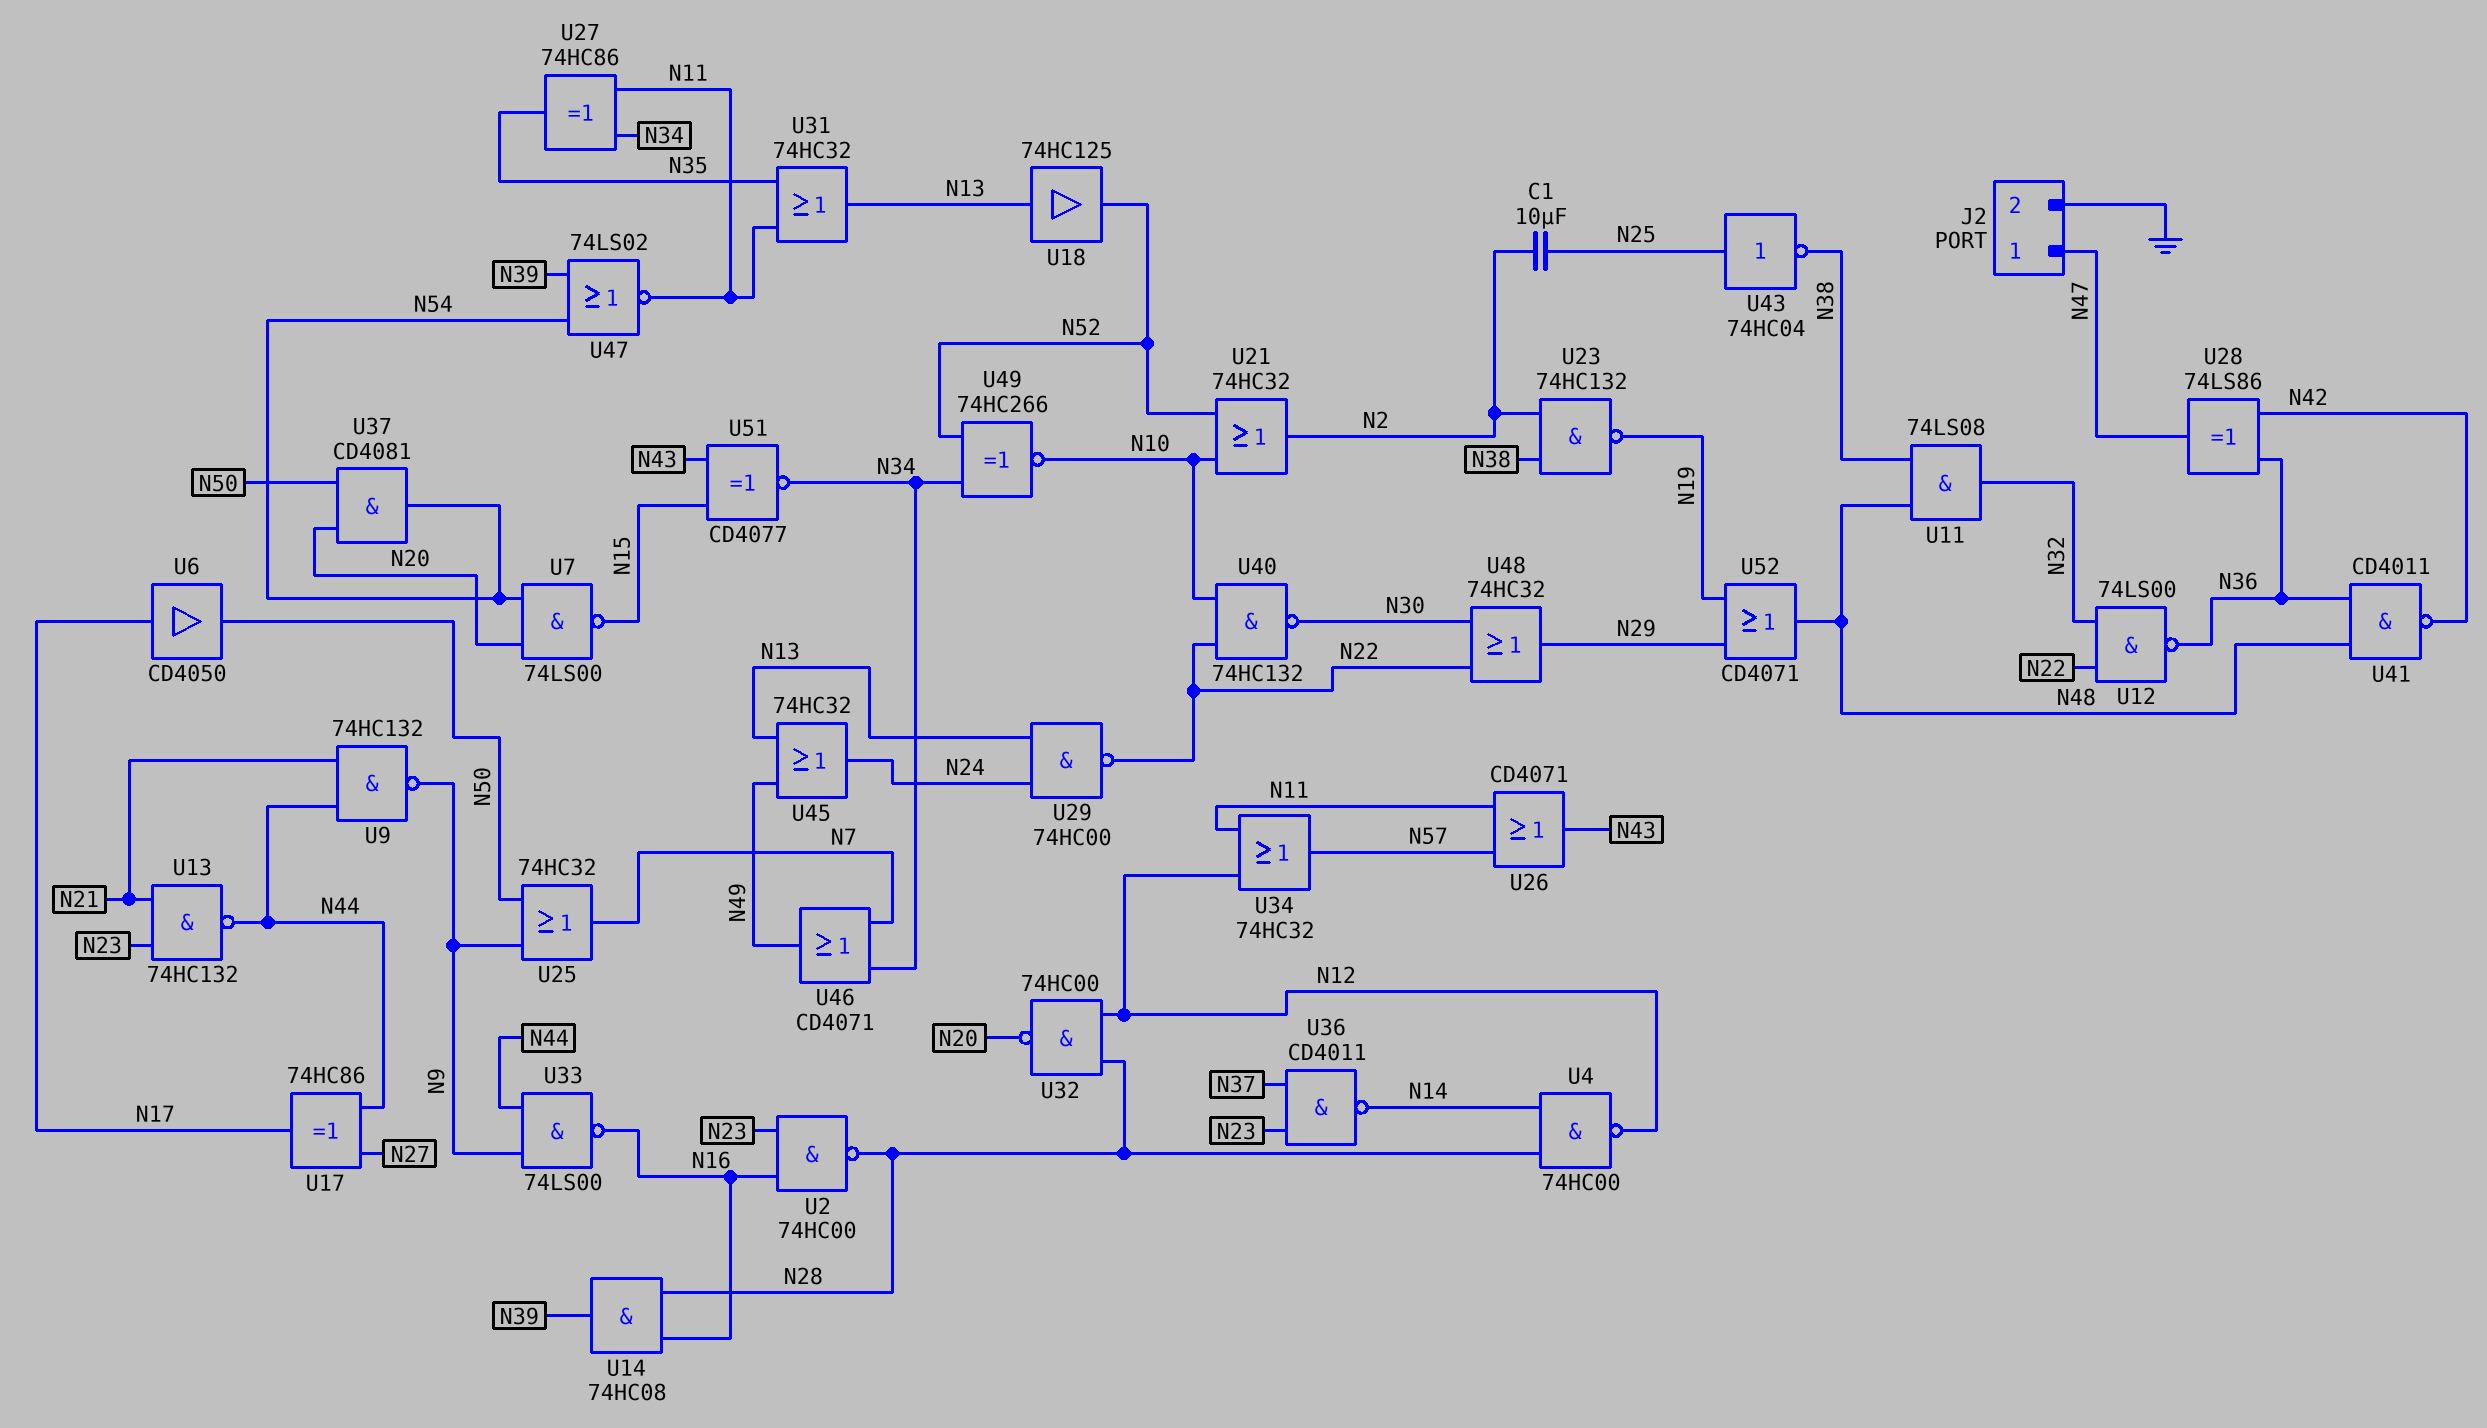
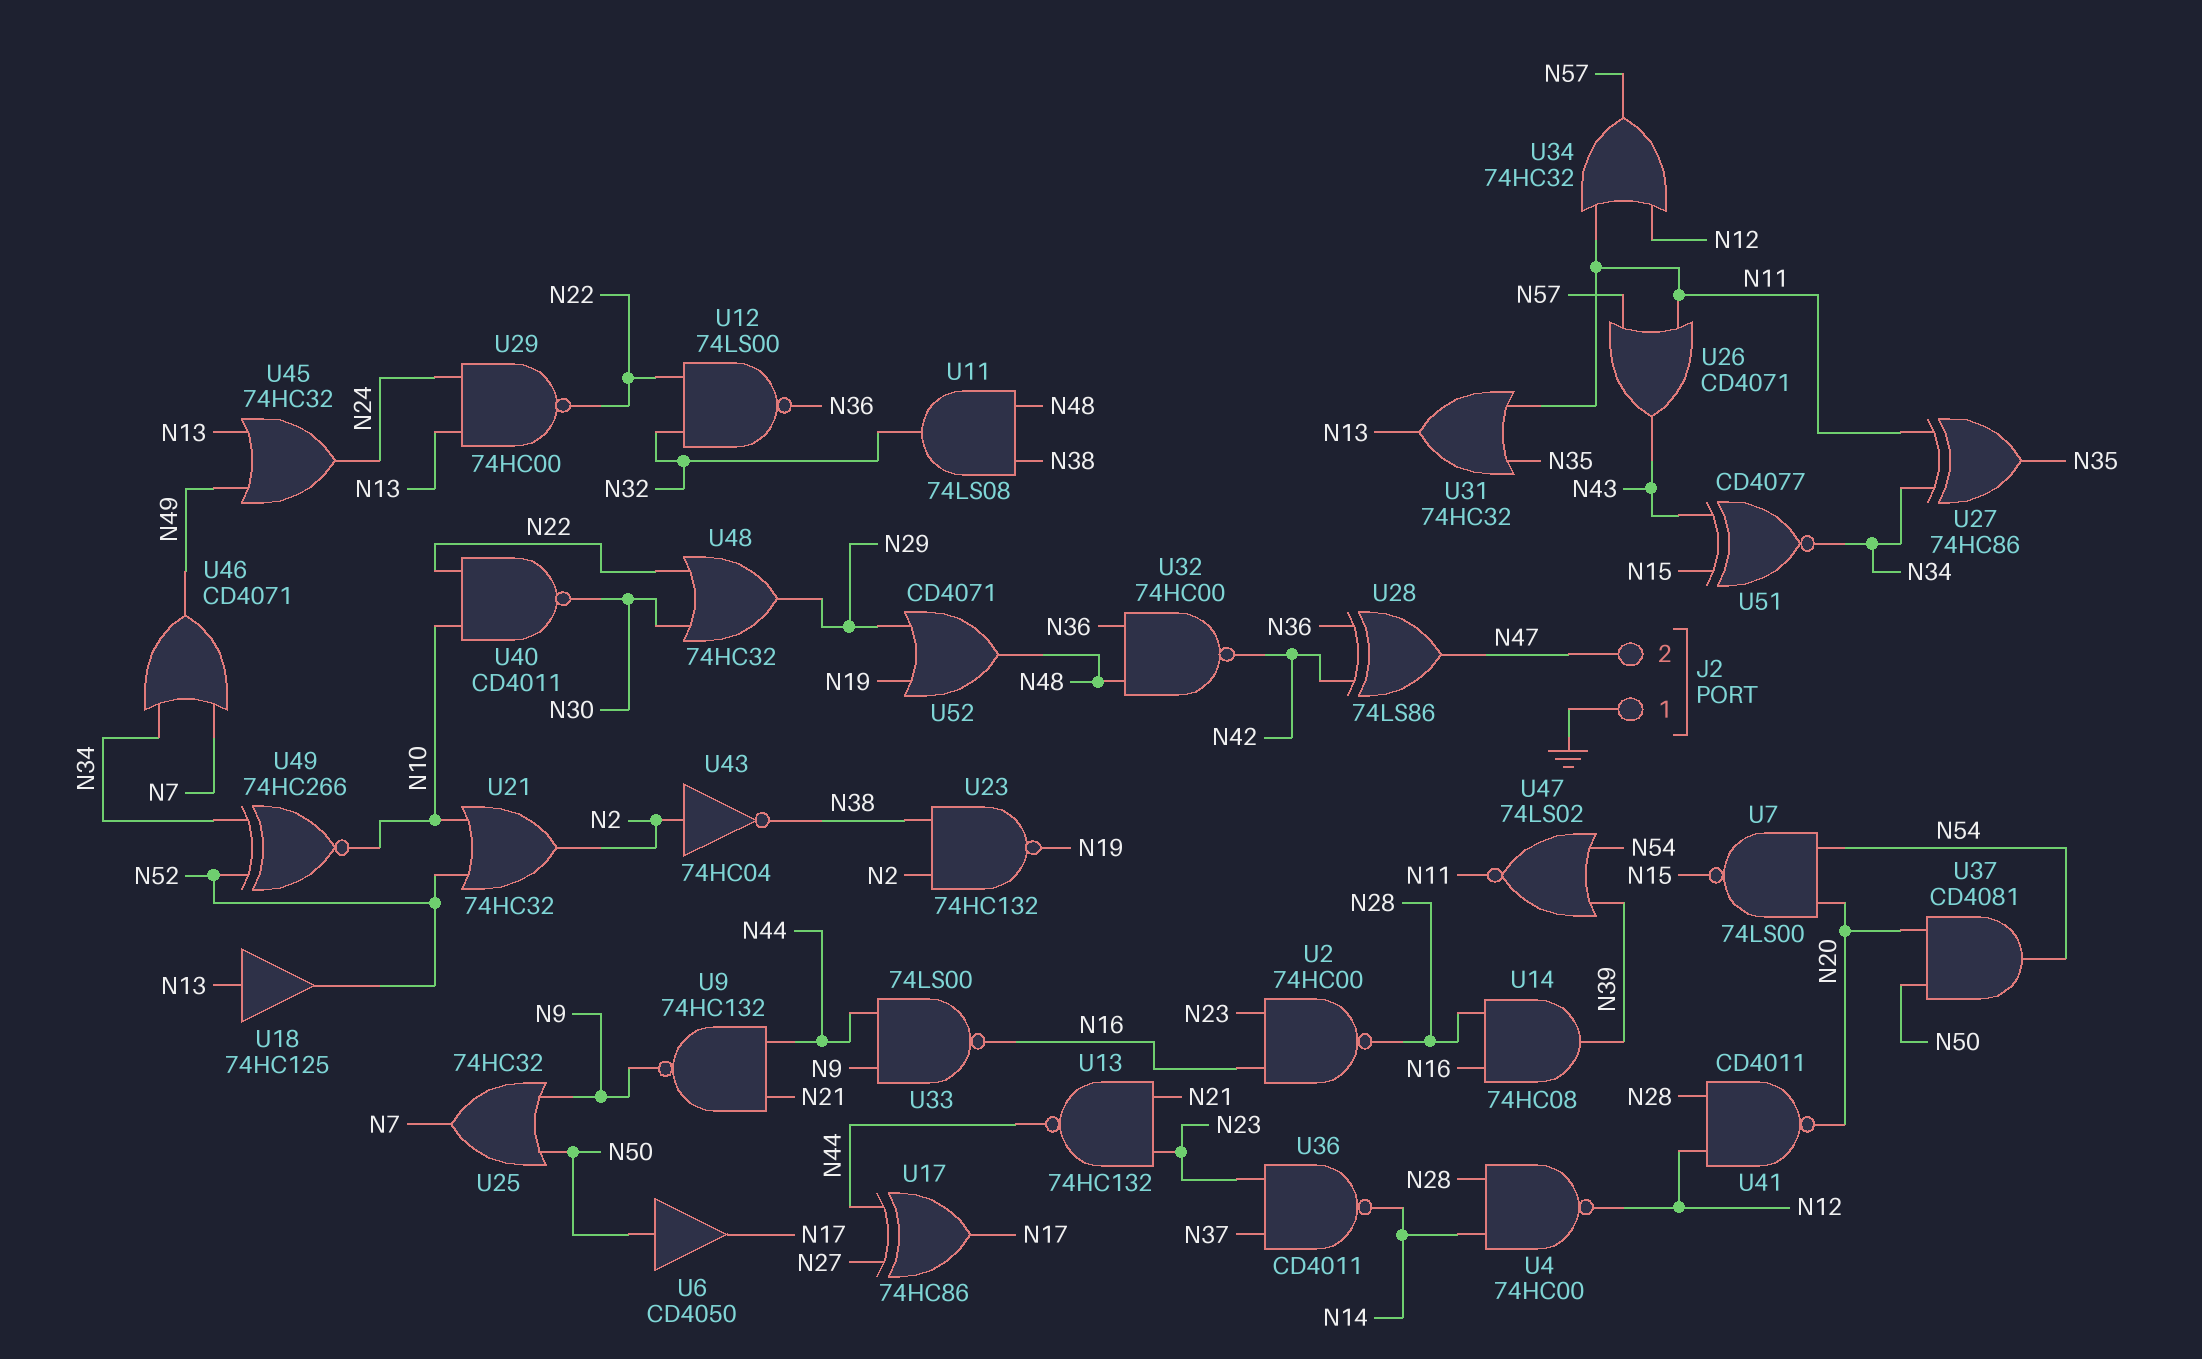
C1: 10uF (N2, N25) -> none
J2 pin 1: N47 -> GND
J2 pin 2: GND -> N47
U6: buffer CD4050 (in N17, out N50) -> buffer CD4050 (in N50, out N17)
U32: NAND 74HC00 (in N12, in N28, out N20) -> NAND 74HC00 (in N36, in N48, out N42)
U40: NAND 74HC132 (in N10, in N22, out N30) -> NAND CD4011 (in N10, in N22, out N30)
U41: NAND CD4011 (in N36, in N48, out N42) -> NAND CD4011 (in N12, in N28, out N20)
U43: NOT 74HC04 (in N25, out N38) -> NOT 74HC04 (in N2, out N38)

